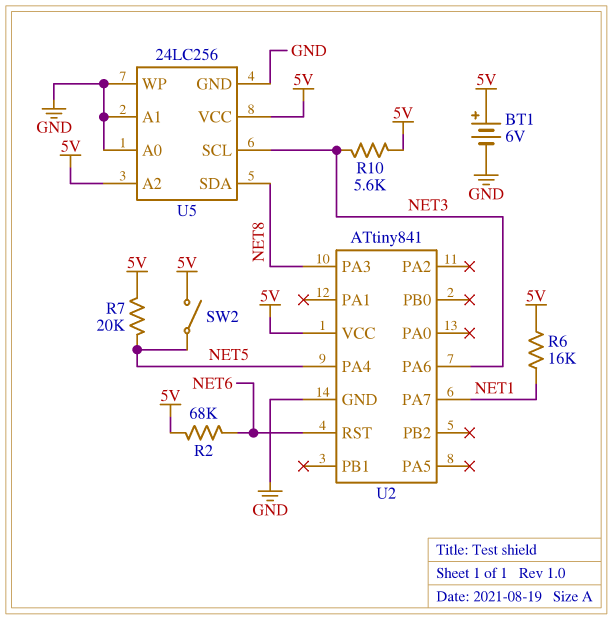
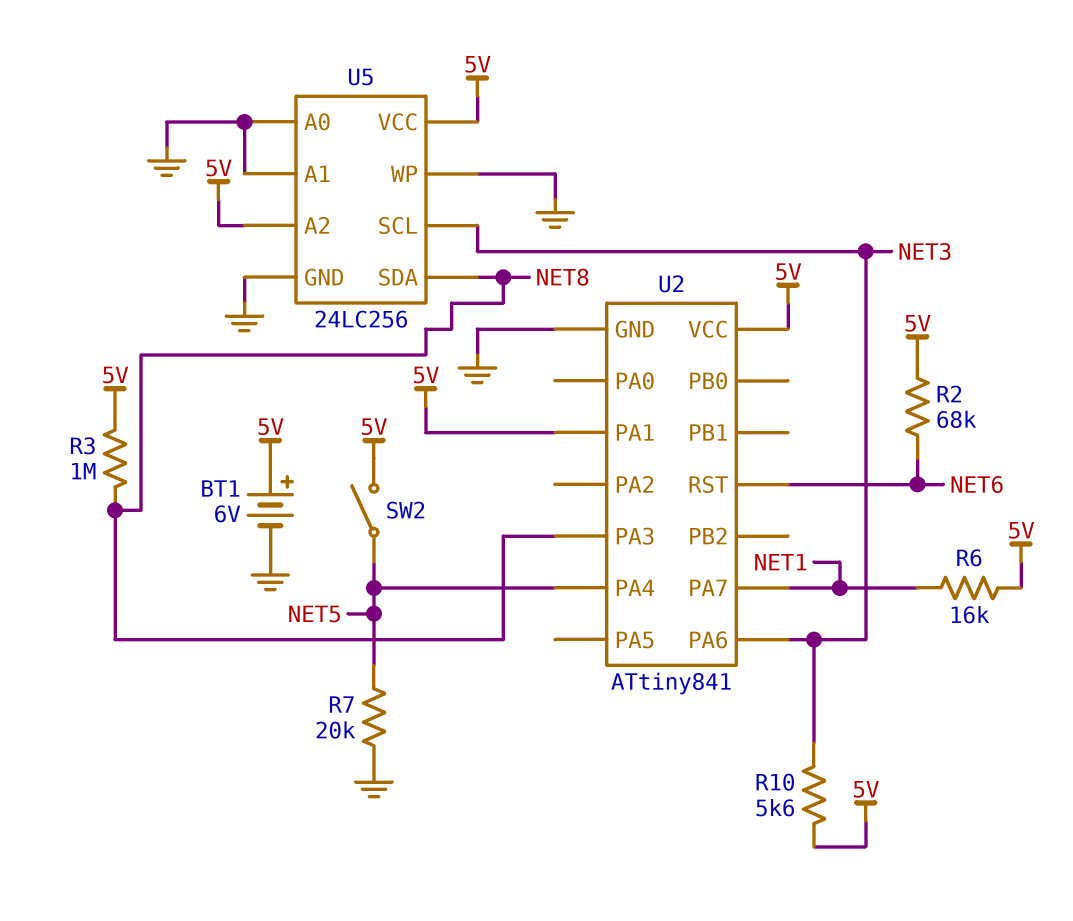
R3: none -> 1M (5V, NET8)
R7: 20k (5V, NET5) -> 20k (GND, NET5)
U2 pin PA1: none -> 5V

